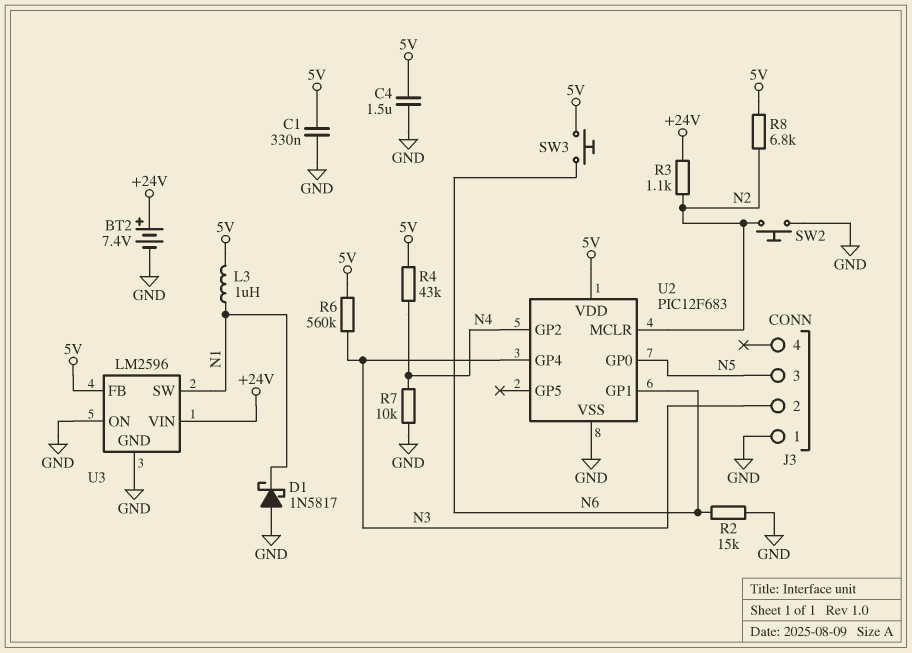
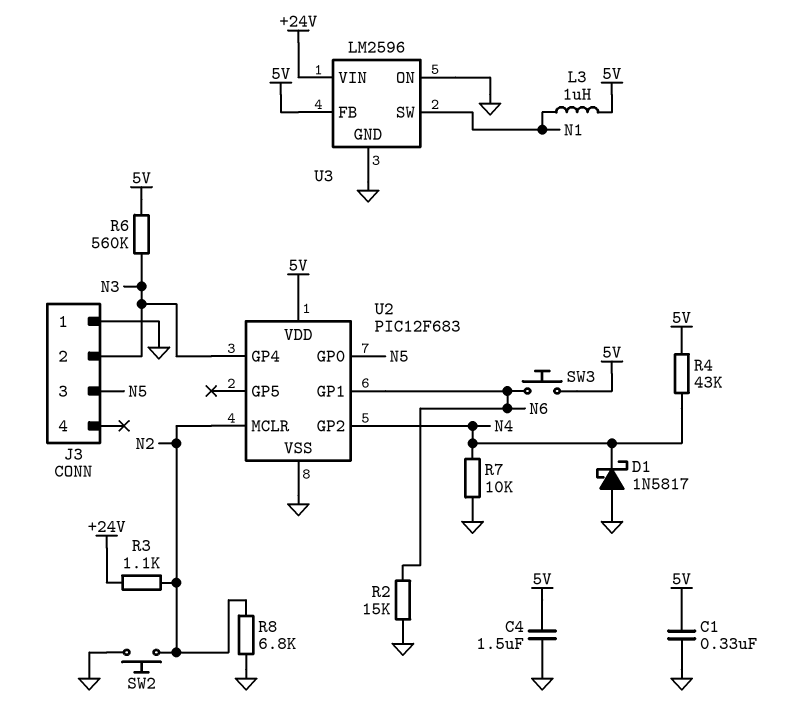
BT2: 7.4V (plus +24V, minus GND) -> none
D1: schottky 1N5817 (A GND, K N1) -> schottky 1N5817 (A GND, K N4)
R8: 6.8k (5V, N2) -> 6.8k (GND, N2)

